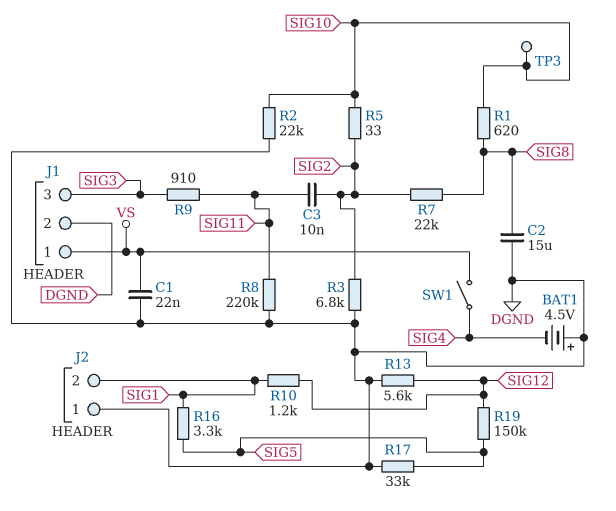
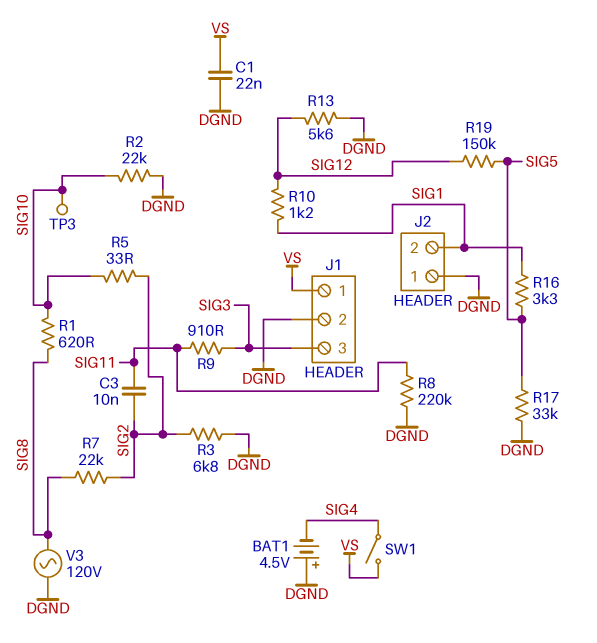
C2: 15uF (DGND, SIG8) -> none
V3: none -> AC 120V (DGND, SIG8)

